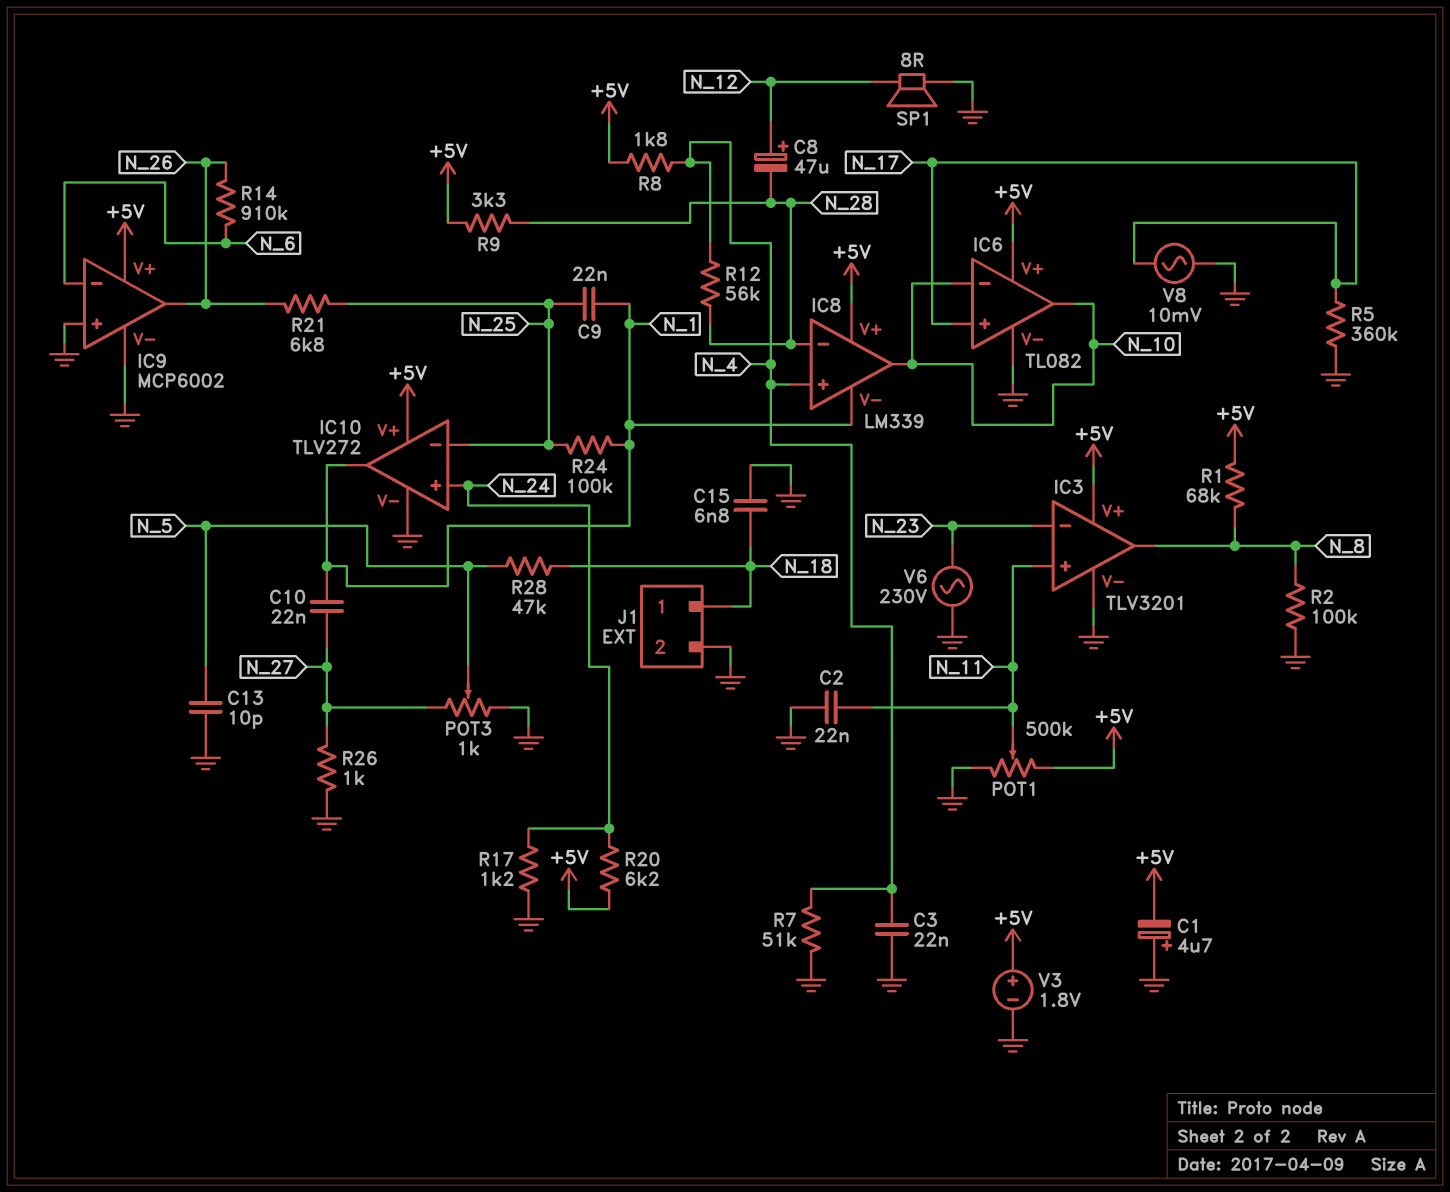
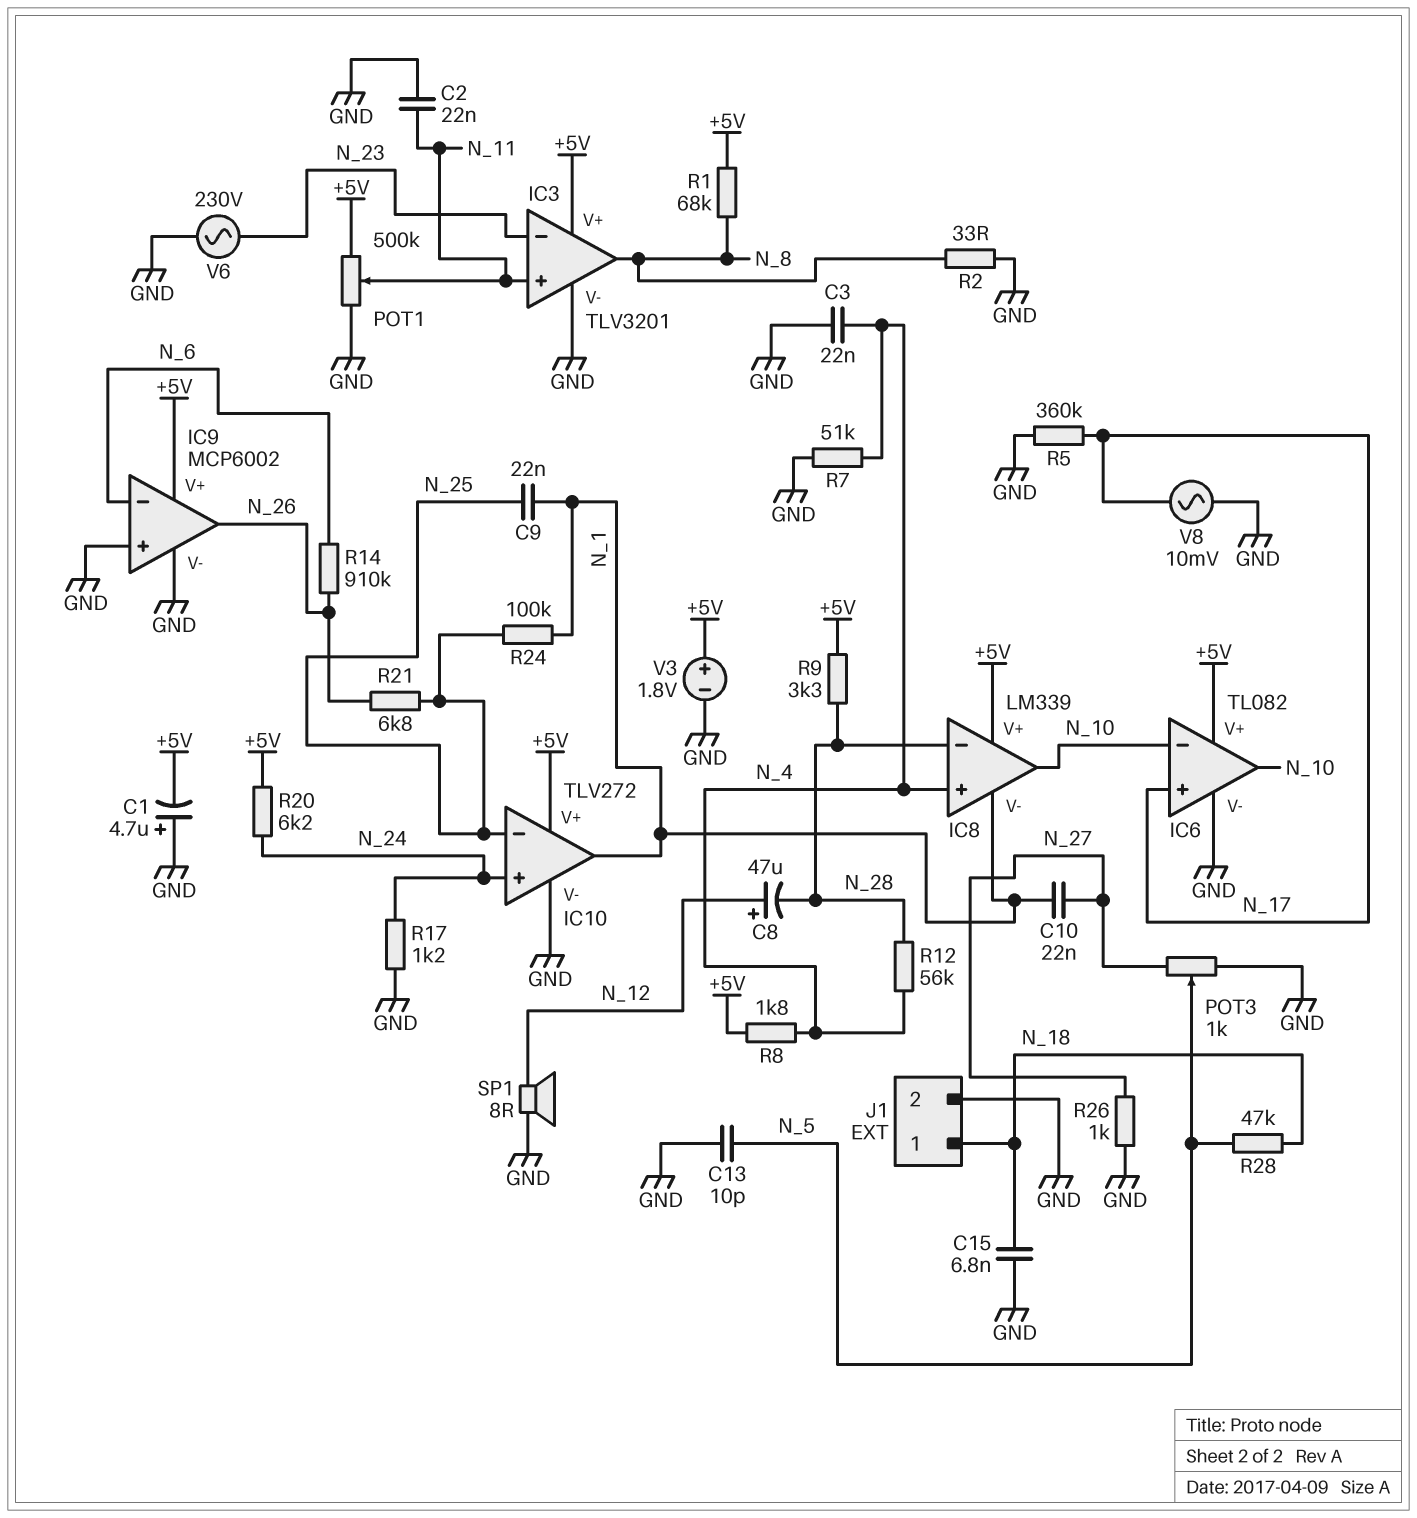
R2: 100k (GND, N_8) -> 33 (GND, N_8)

